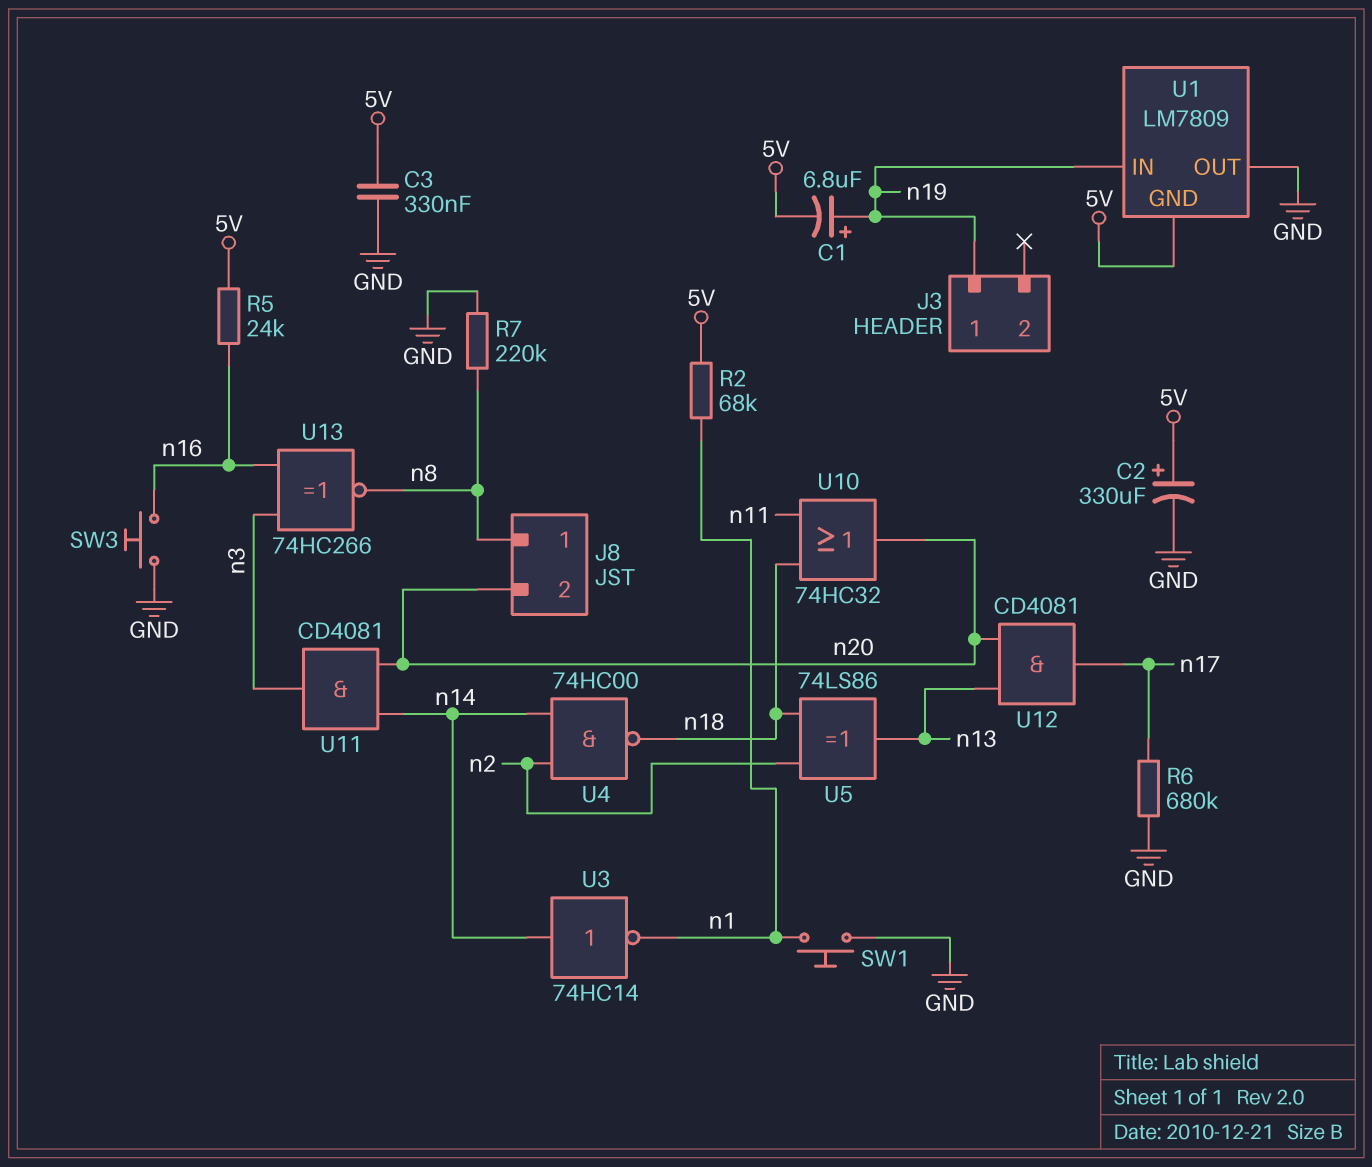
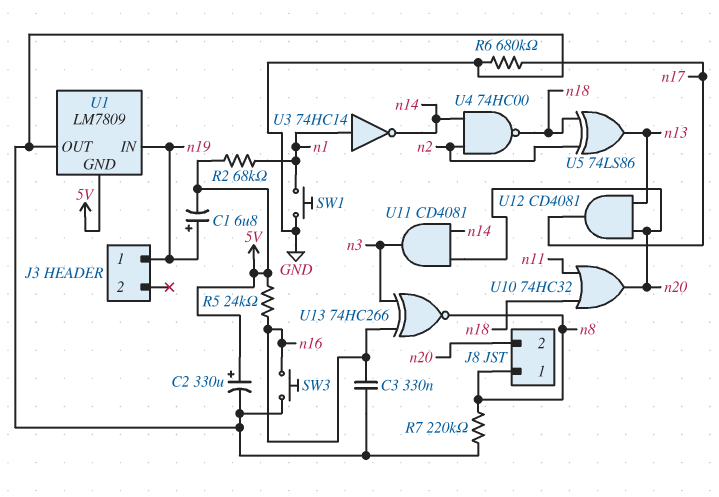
C3: 330nF (5V, GND) -> 330nF (GND, n16)
U3: NOT 74HC14 (in n14, out n1) -> NOT 74HC14 (in n1, out n14)

